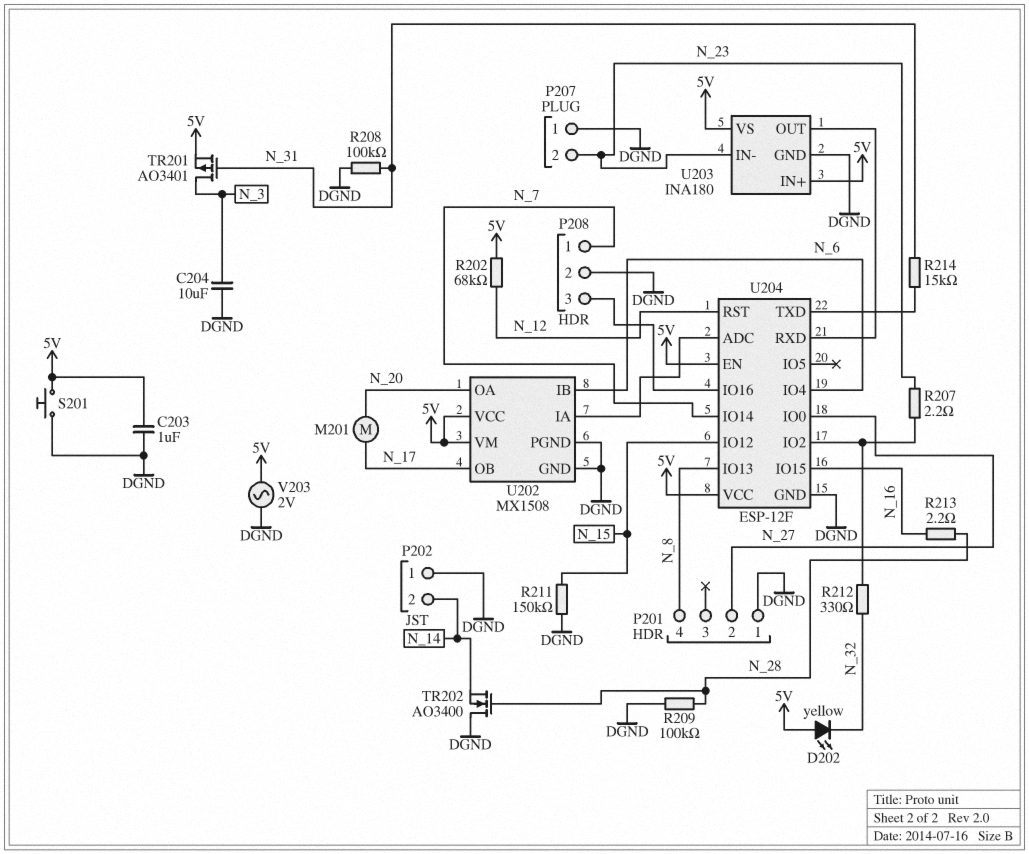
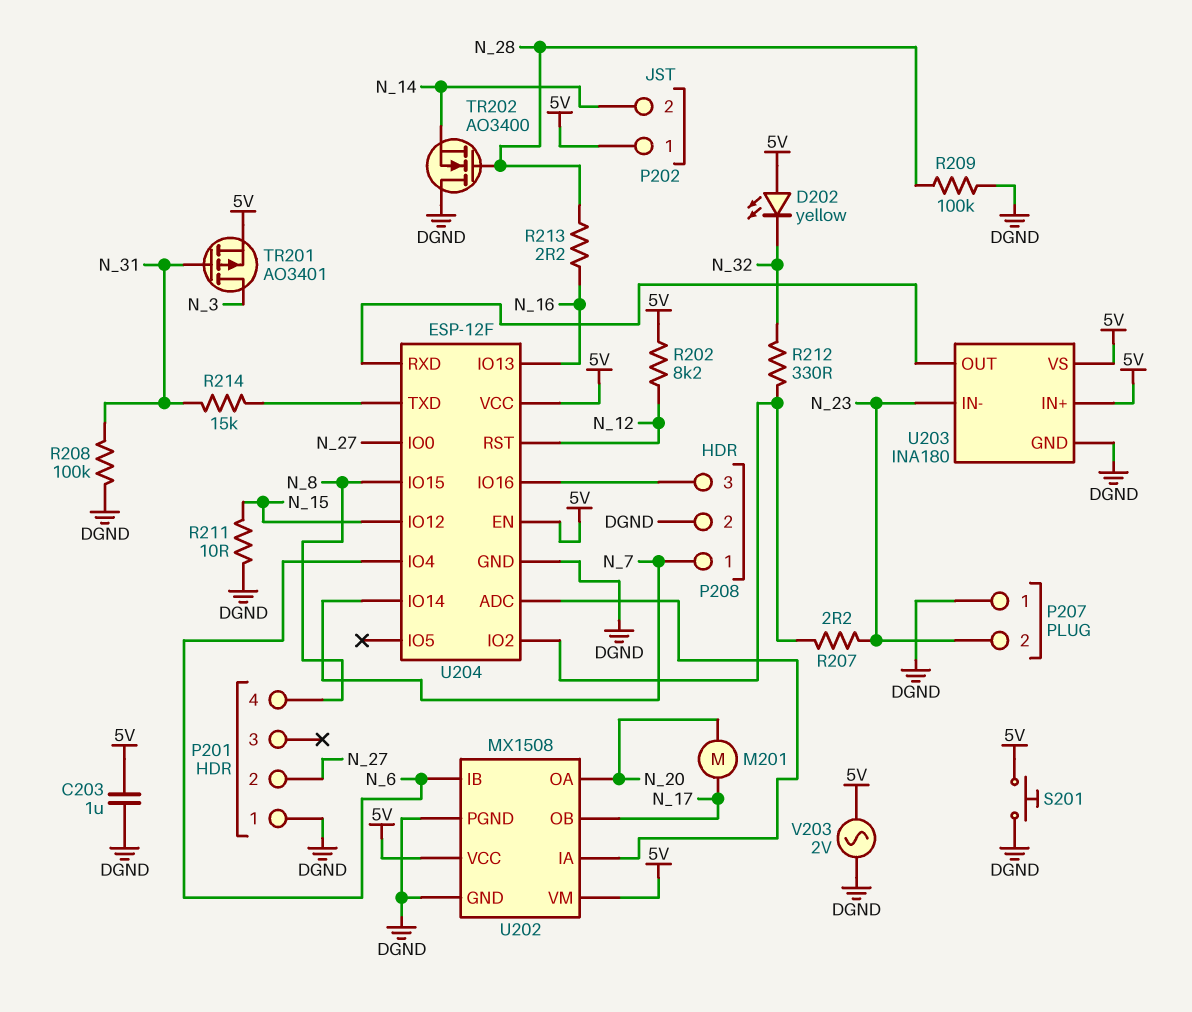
C204: 10uF (DGND, N_3) -> none
P202 pin 1: DGND -> 5V
R202: 68k (5V, N_12) -> 8.2k (5V, N_12)
R211: 150k (DGND, N_15) -> 10 (DGND, N_15)
U204 pin IO13: N_8 -> N_16
U204 pin IO15: N_16 -> N_8

